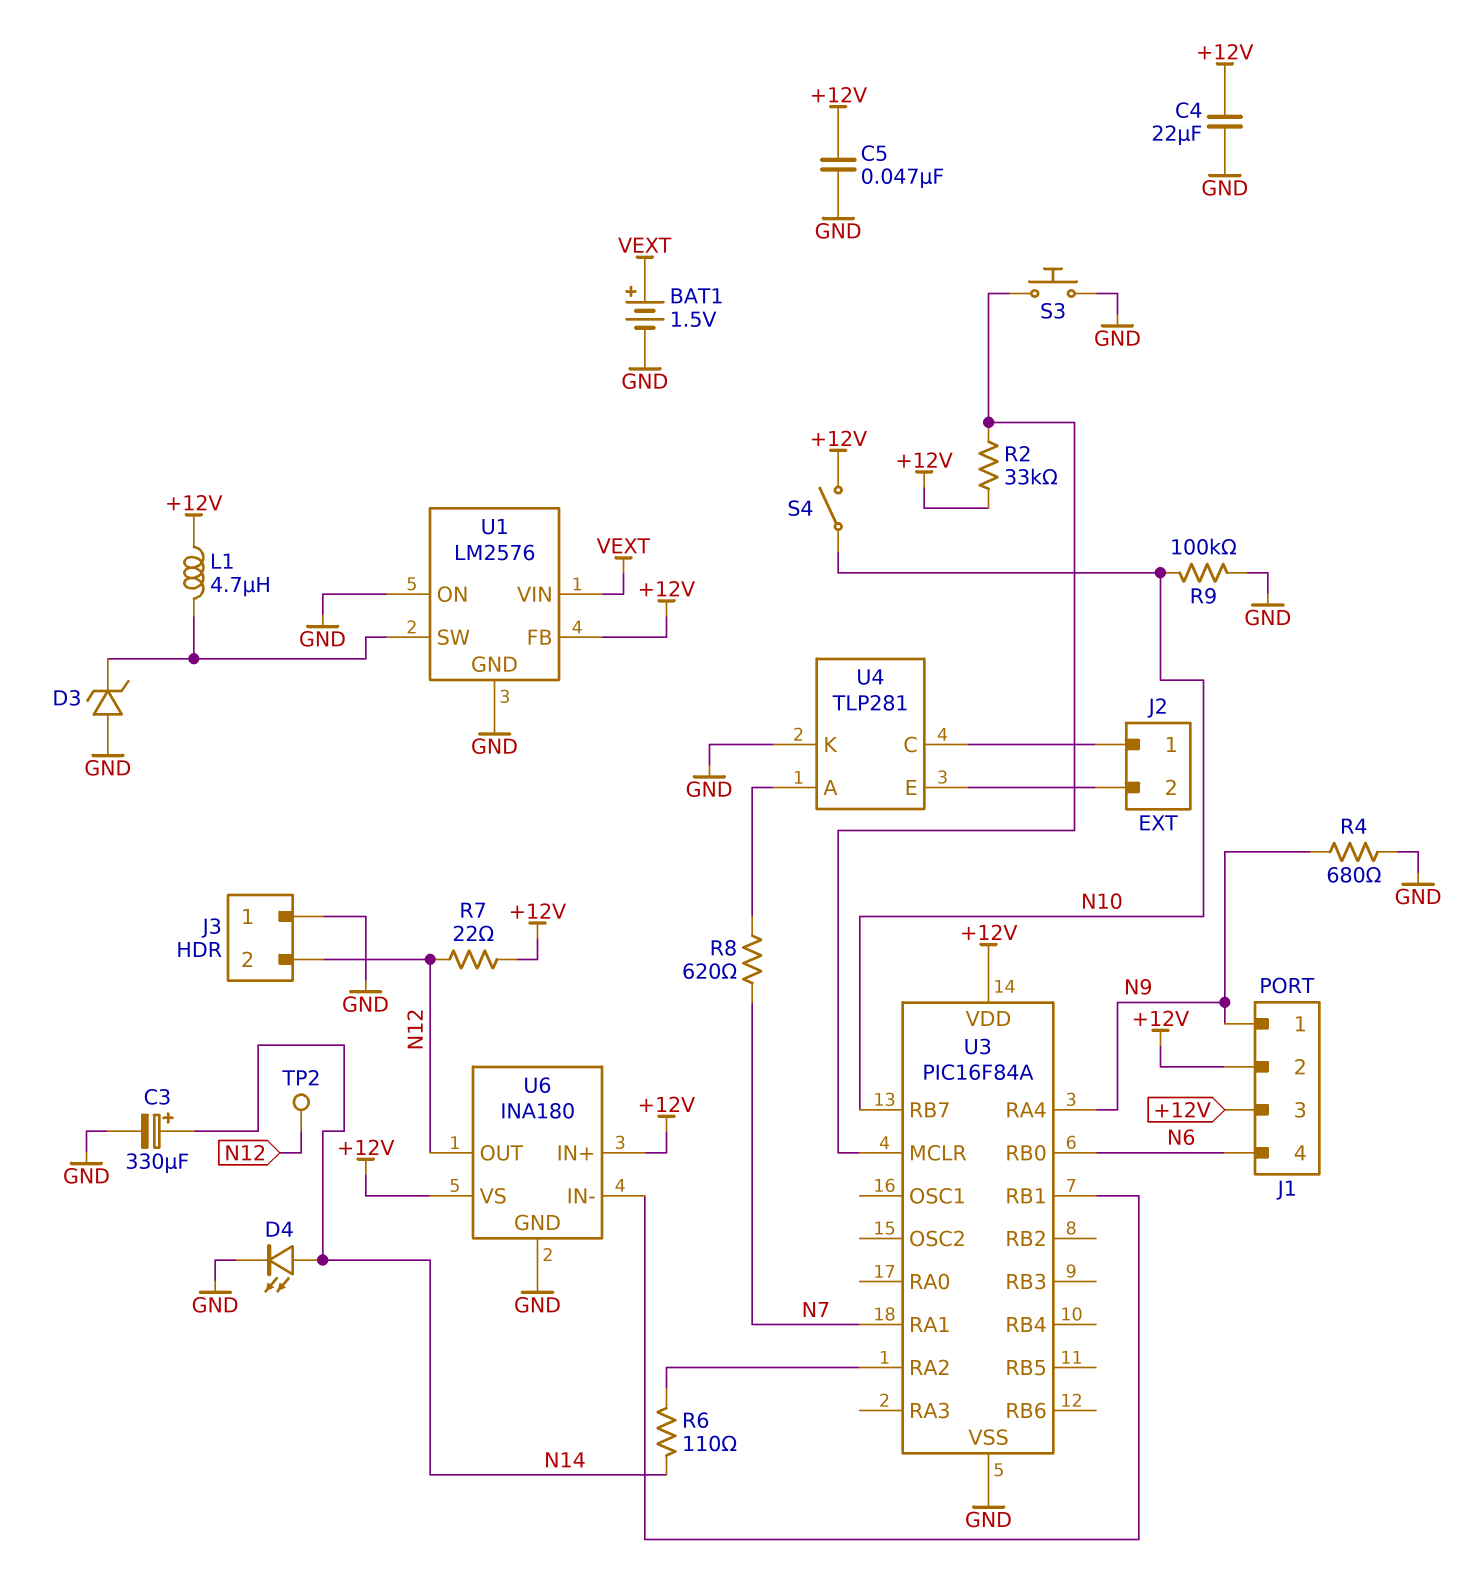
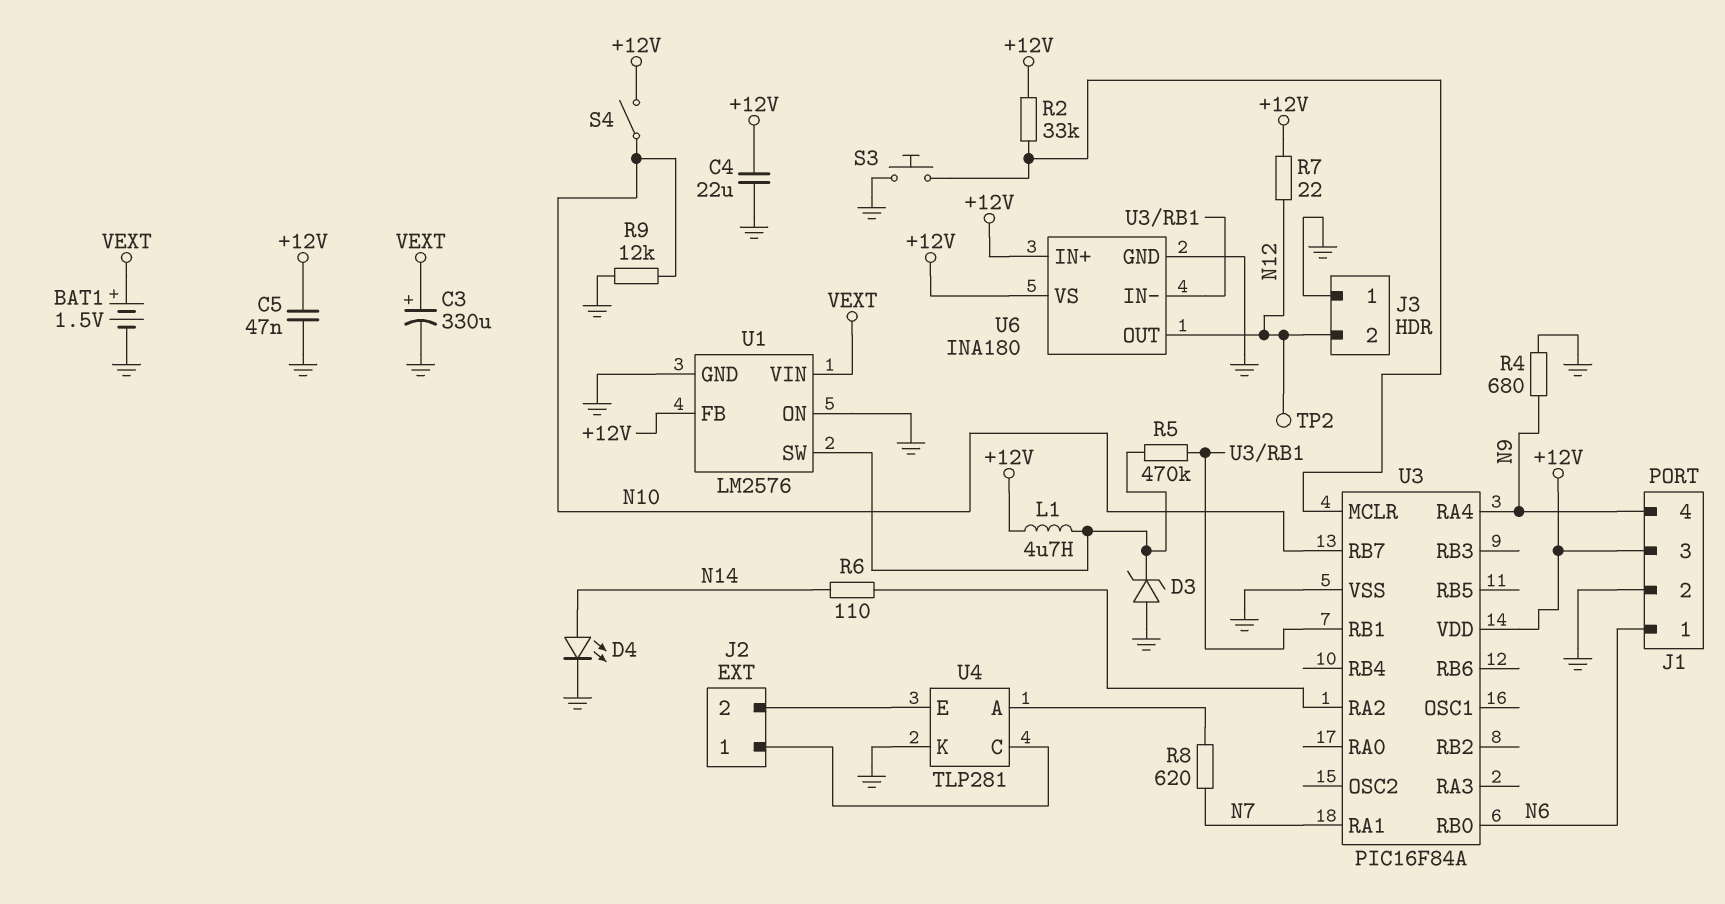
C3: 330uF (plus N14, minus GND) -> 330uF (plus VEXT, minus GND)
J1 pin 1: N9 -> N6
J1 pin 2: +12V -> GND
J1 pin 4: N6 -> N9
R5: none -> 470k (U1/SW, U3/RB1)
R9: 100k (GND, N10) -> 12k (GND, N10)

